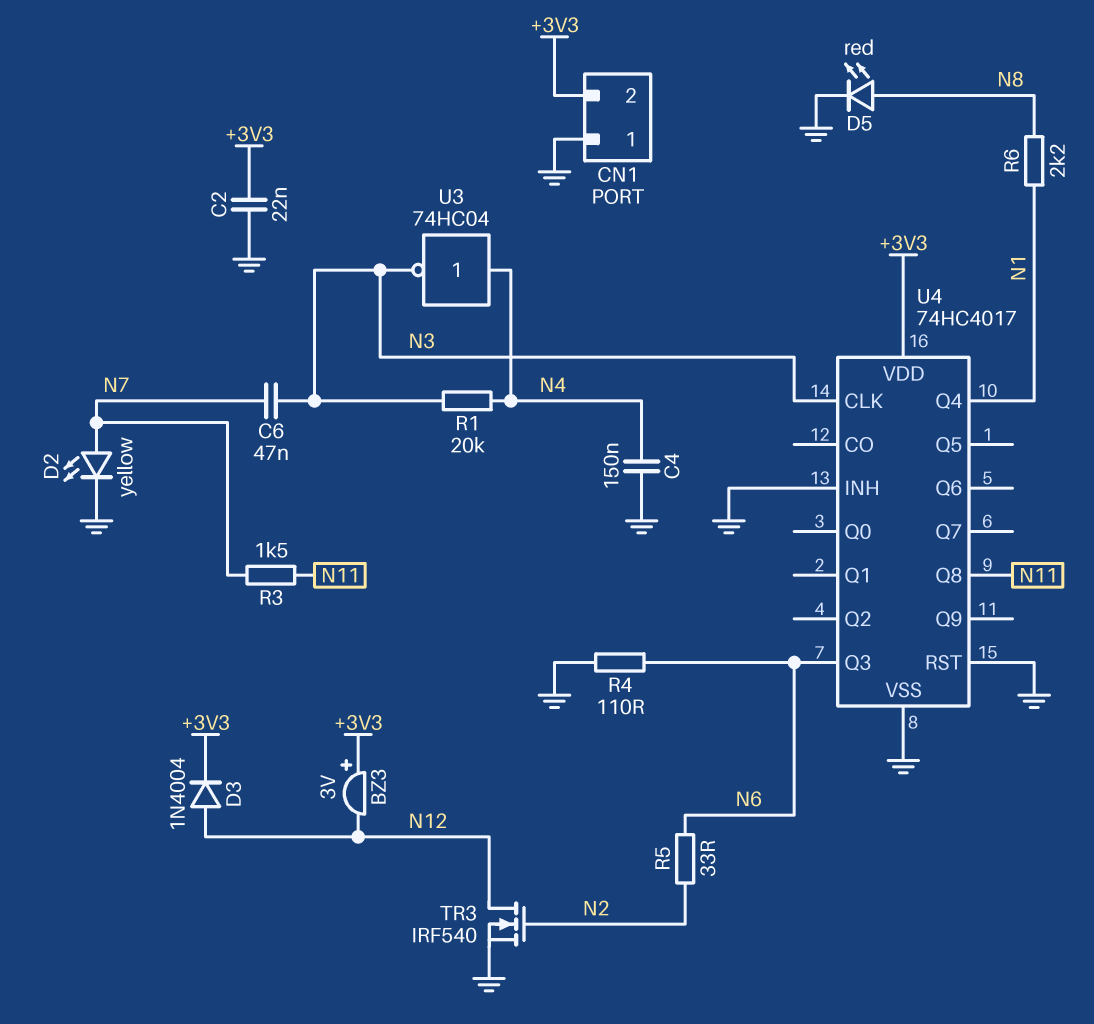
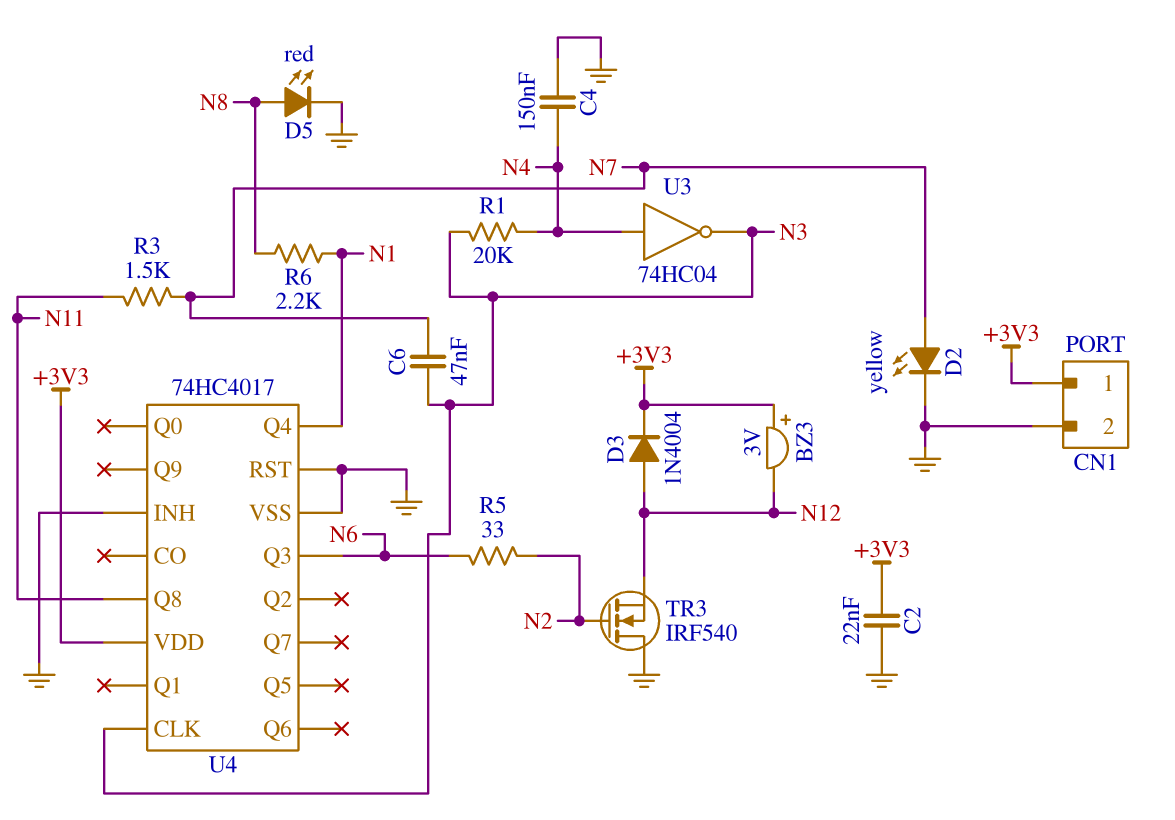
CN1 pin 1: GND -> +3V3
CN1 pin 2: +3V3 -> GND
R4: 110 (GND, N6) -> none
TR3: NMOS IRF540 (G N2, D N12, S GND) -> NMOS IRF540 (G N2, D GND, S N12)

